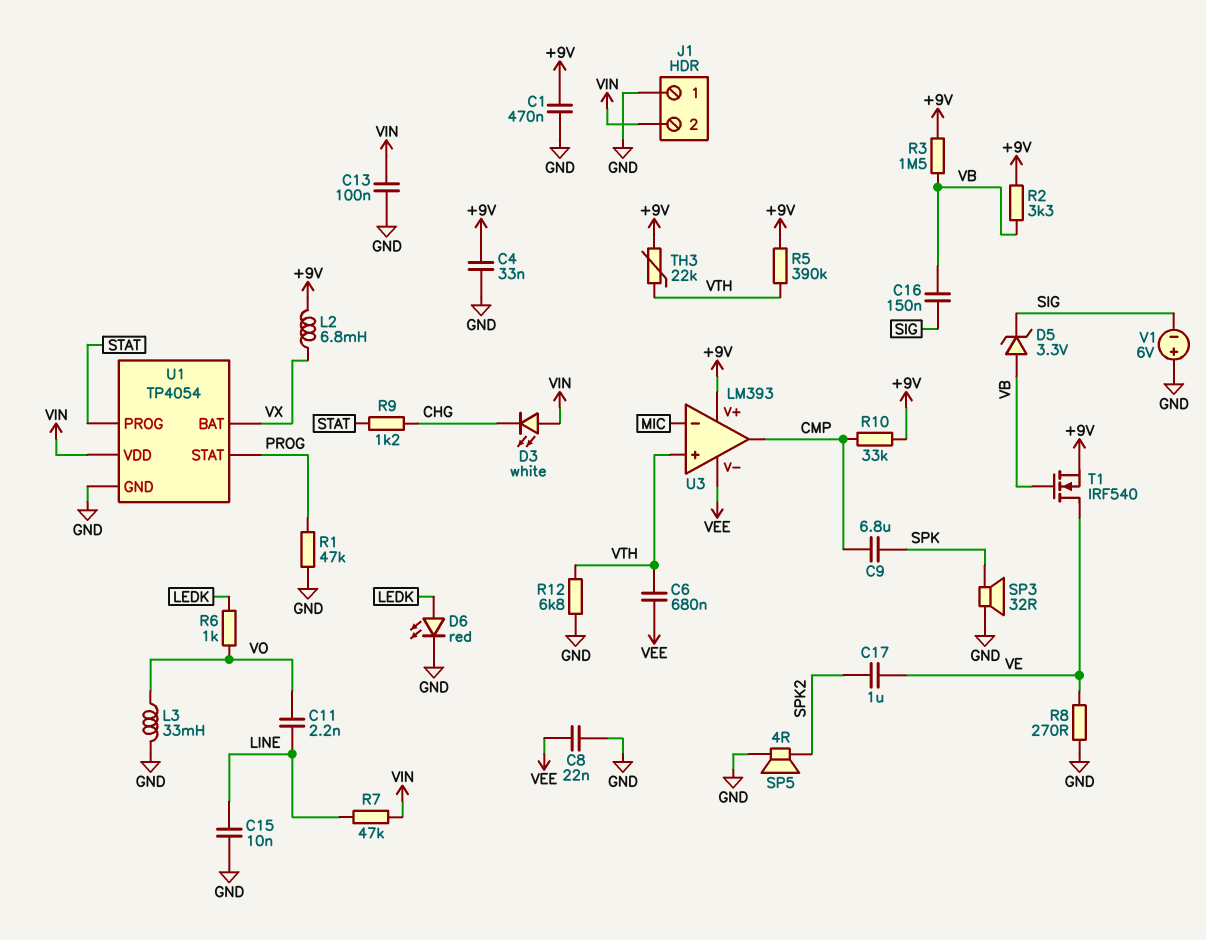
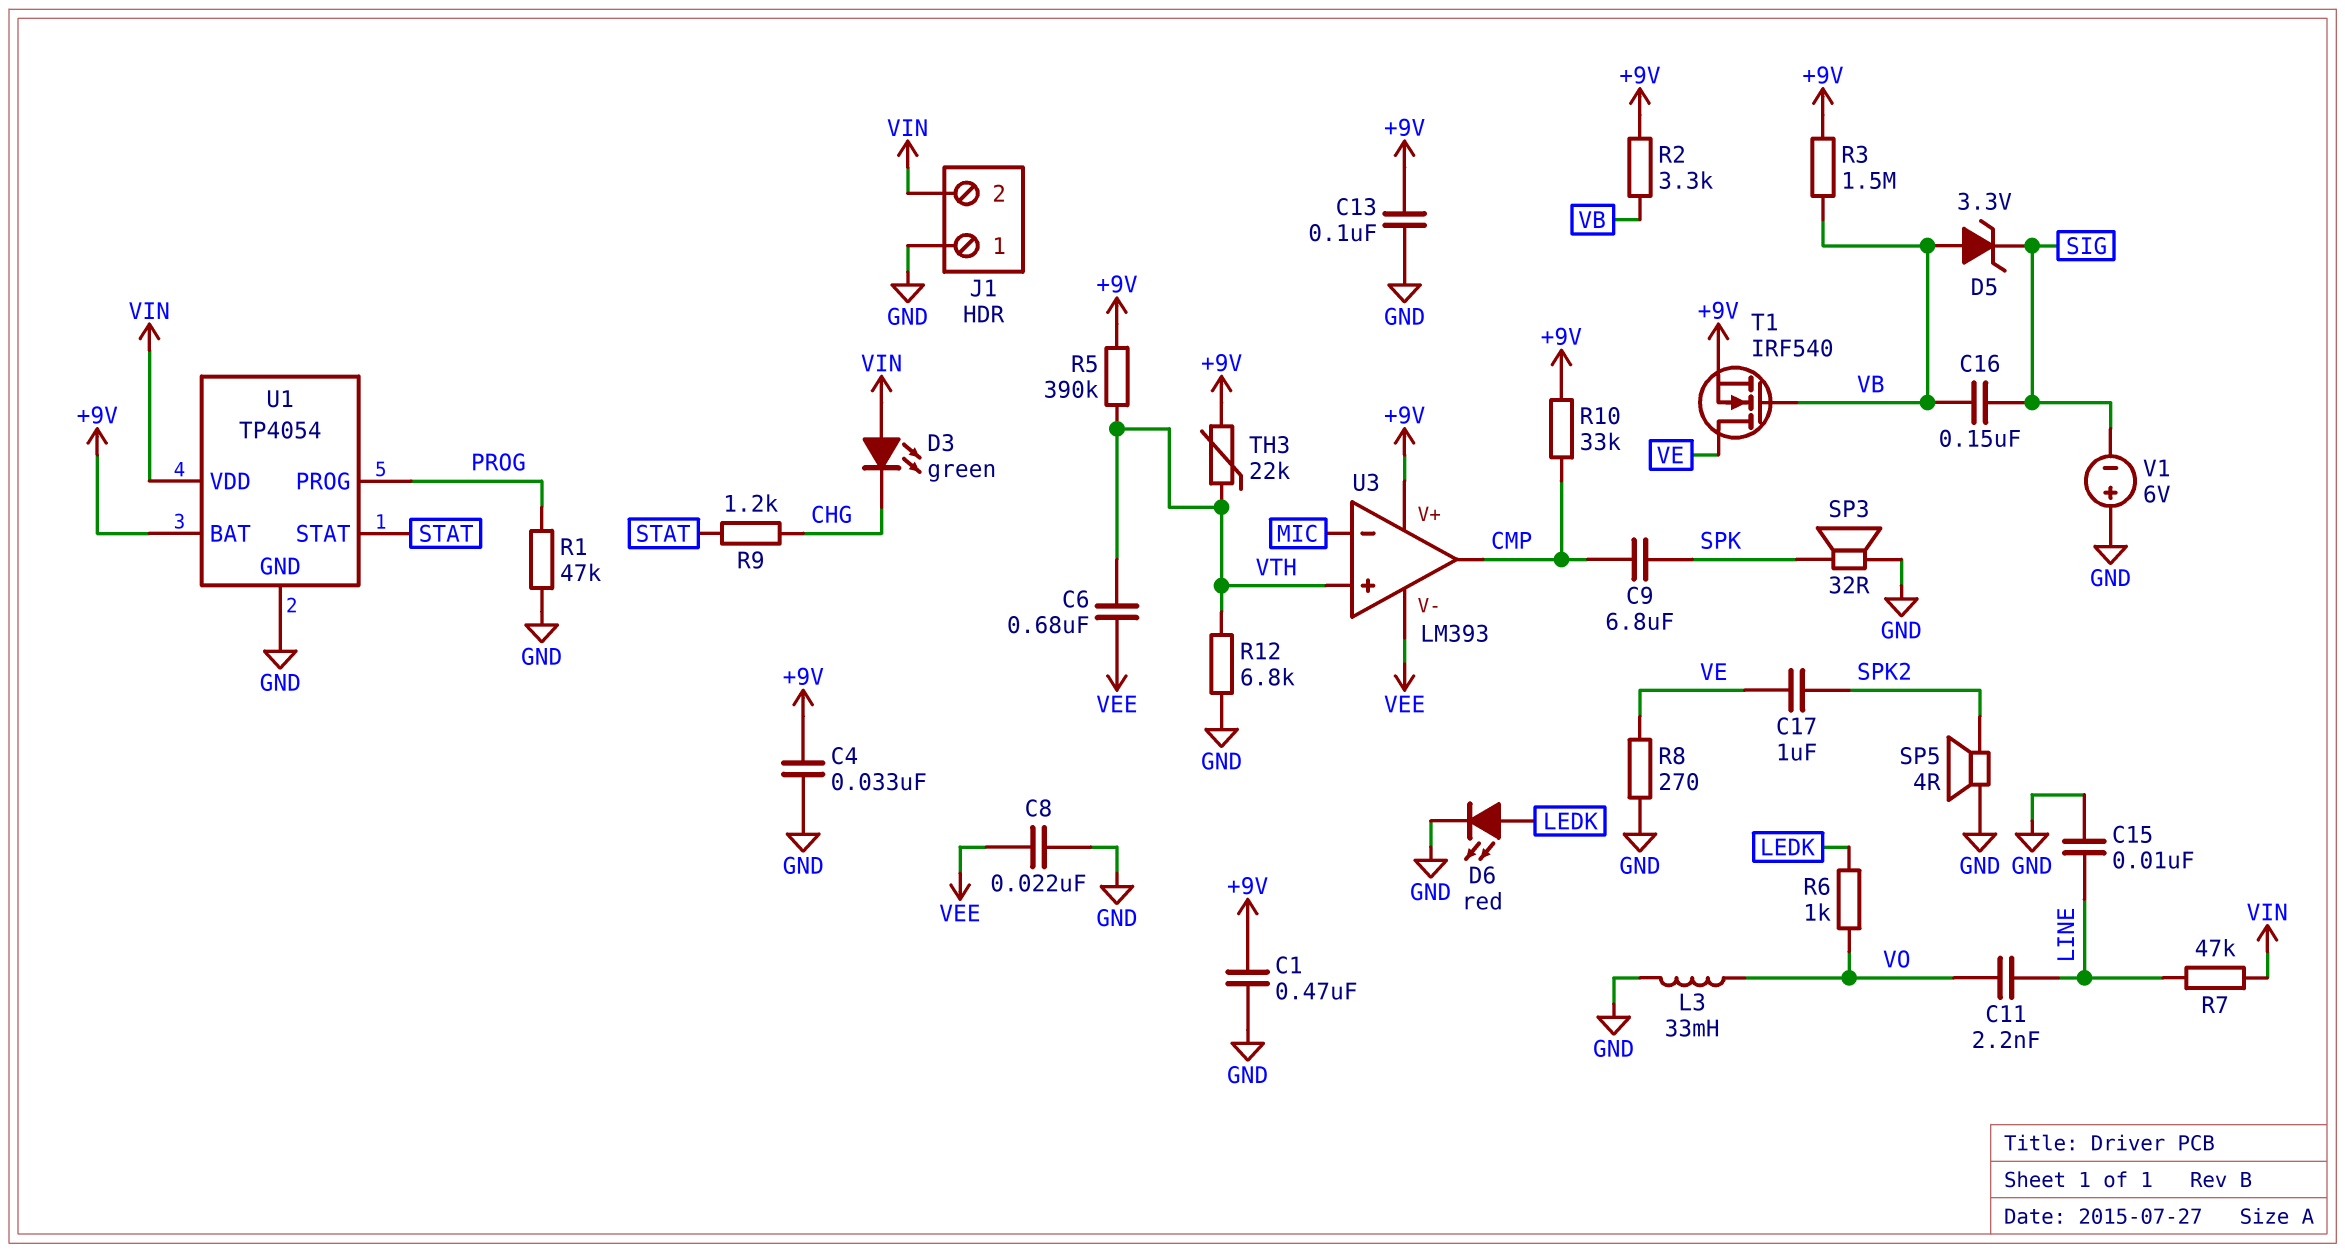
C13: 100nF (GND, VIN) -> 100nF (+9V, GND)
D3: LED white (A VIN, K CHG) -> LED green (A VIN, K CHG)
L2: 6.8mH (+9V, VX) -> none
U1 pin BAT: VX -> +9V
U1 pin PROG: STAT -> PROG
U1 pin STAT: PROG -> STAT

